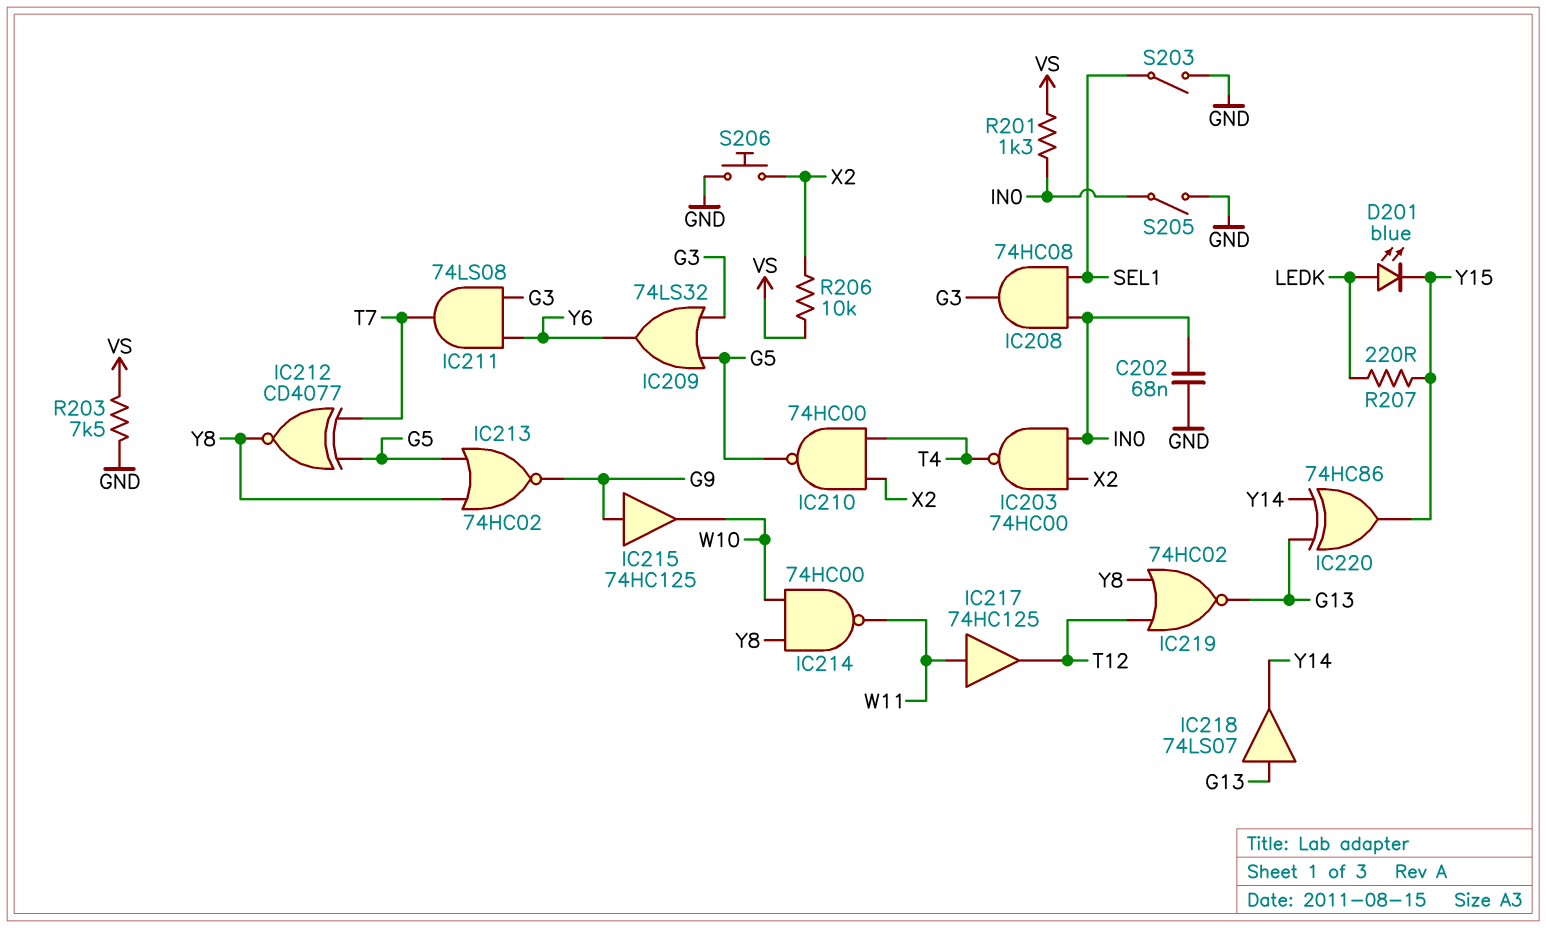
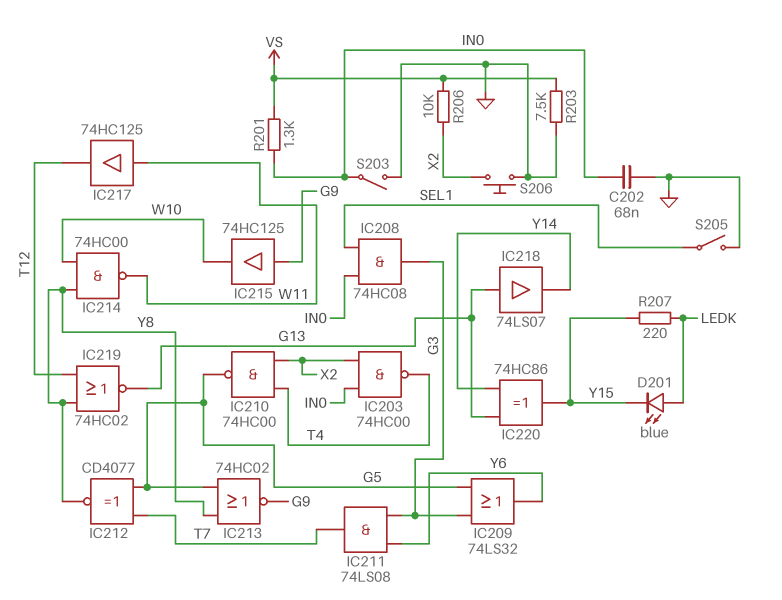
S203: switch (GND, SEL1) -> switch (GND, IN0)
S205: switch (GND, IN0) -> switch (GND, SEL1)

